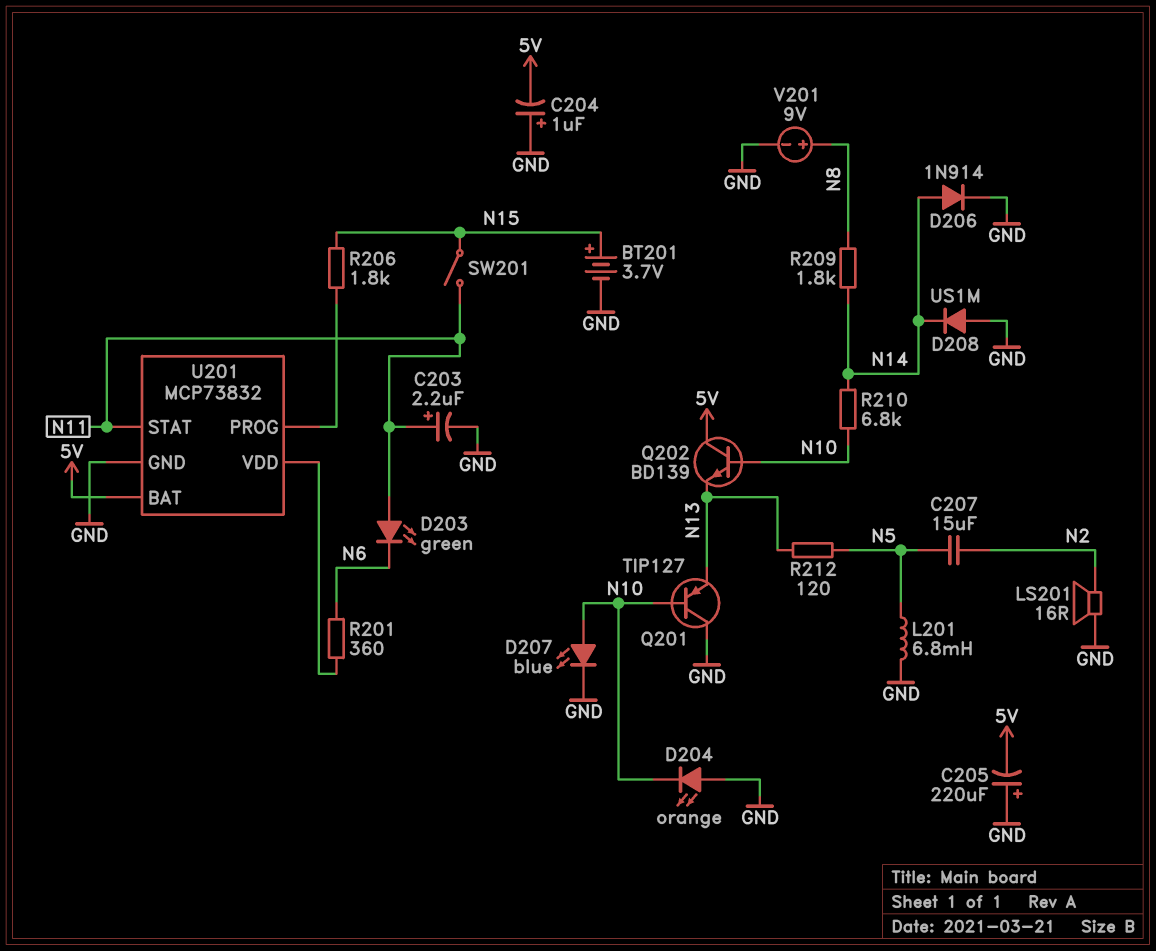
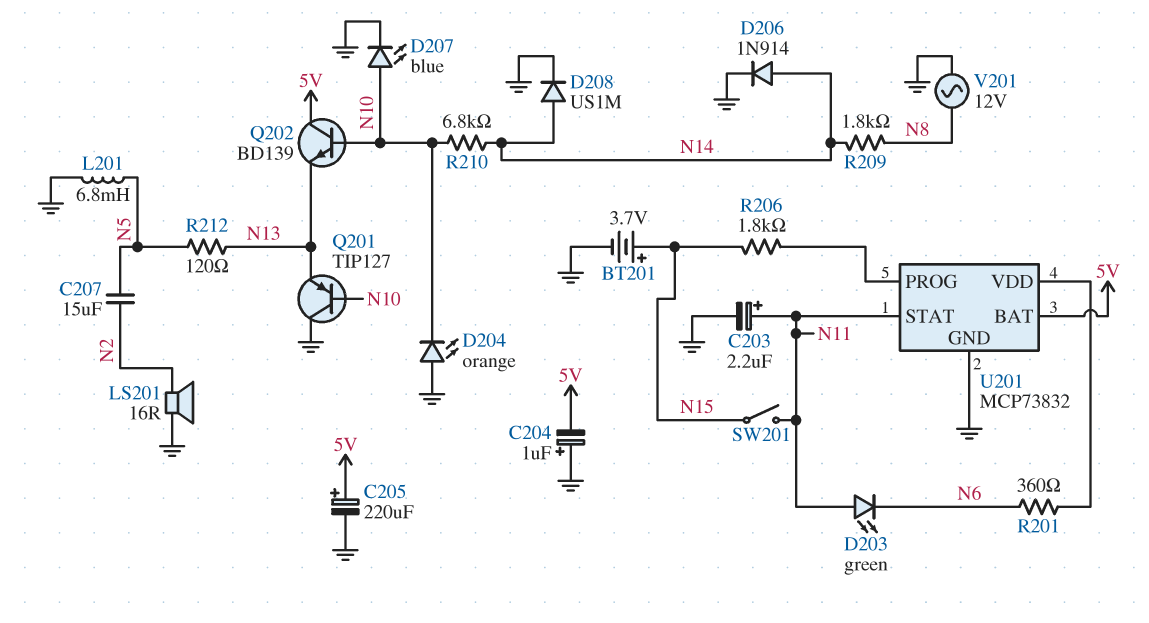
C205: 220uF (plus GND, minus 5V) -> 220uF (plus 5V, minus GND)
D208: diode US1M (A GND, K N14) -> diode US1M (A N14, K GND)
V201: 9V (plus N8, minus GND) -> AC 12V (GND, N8)

